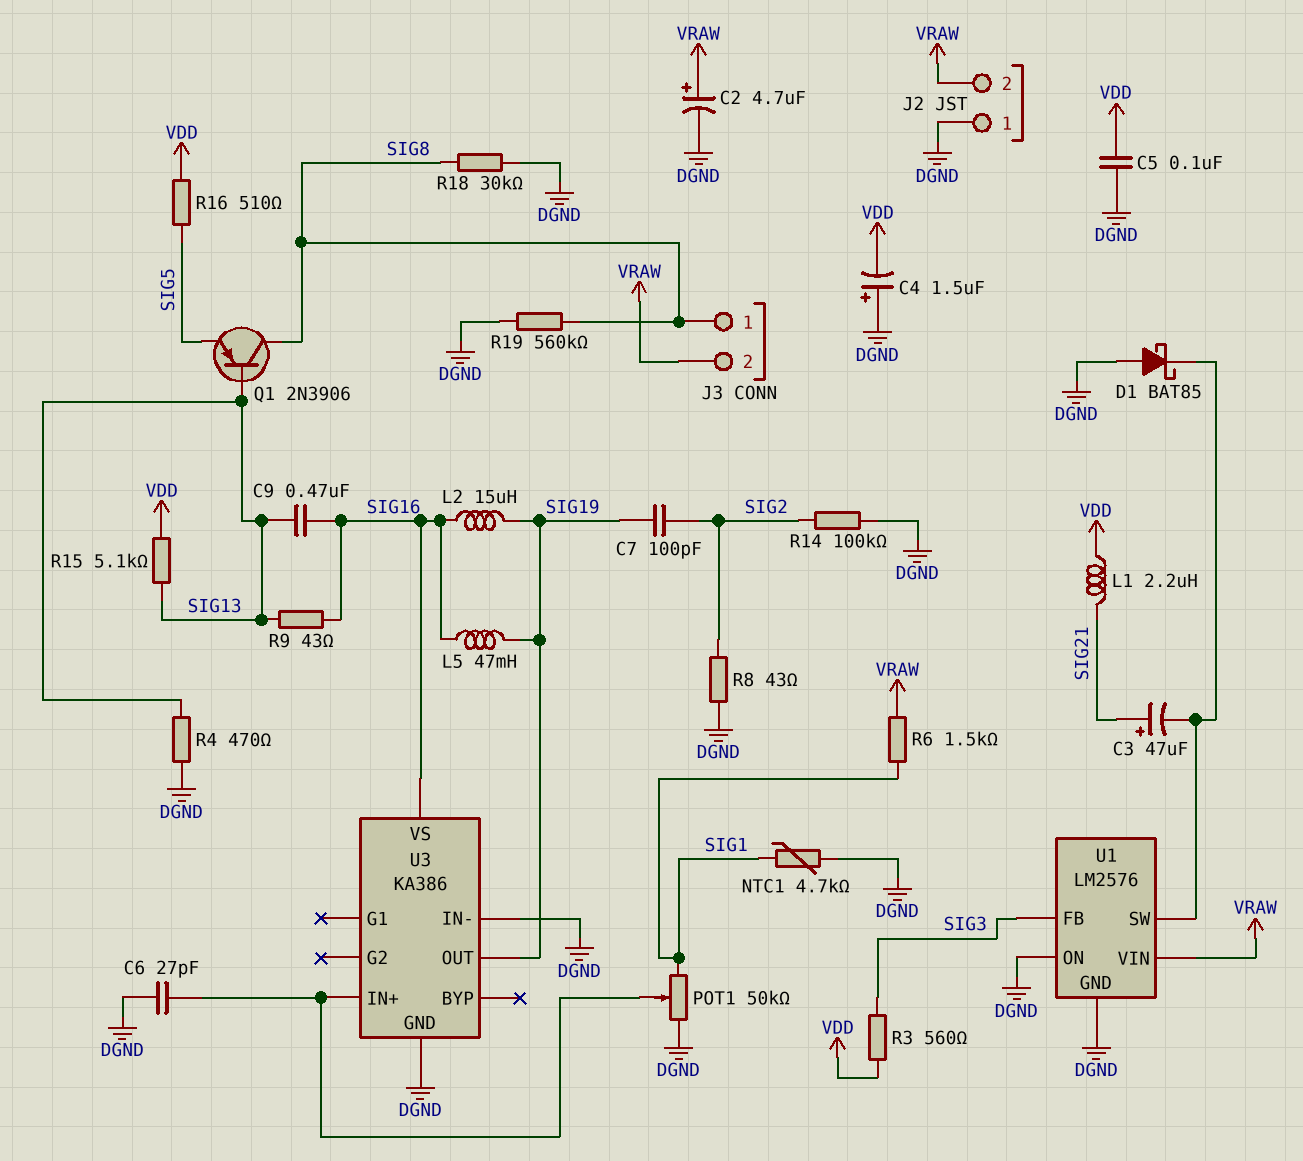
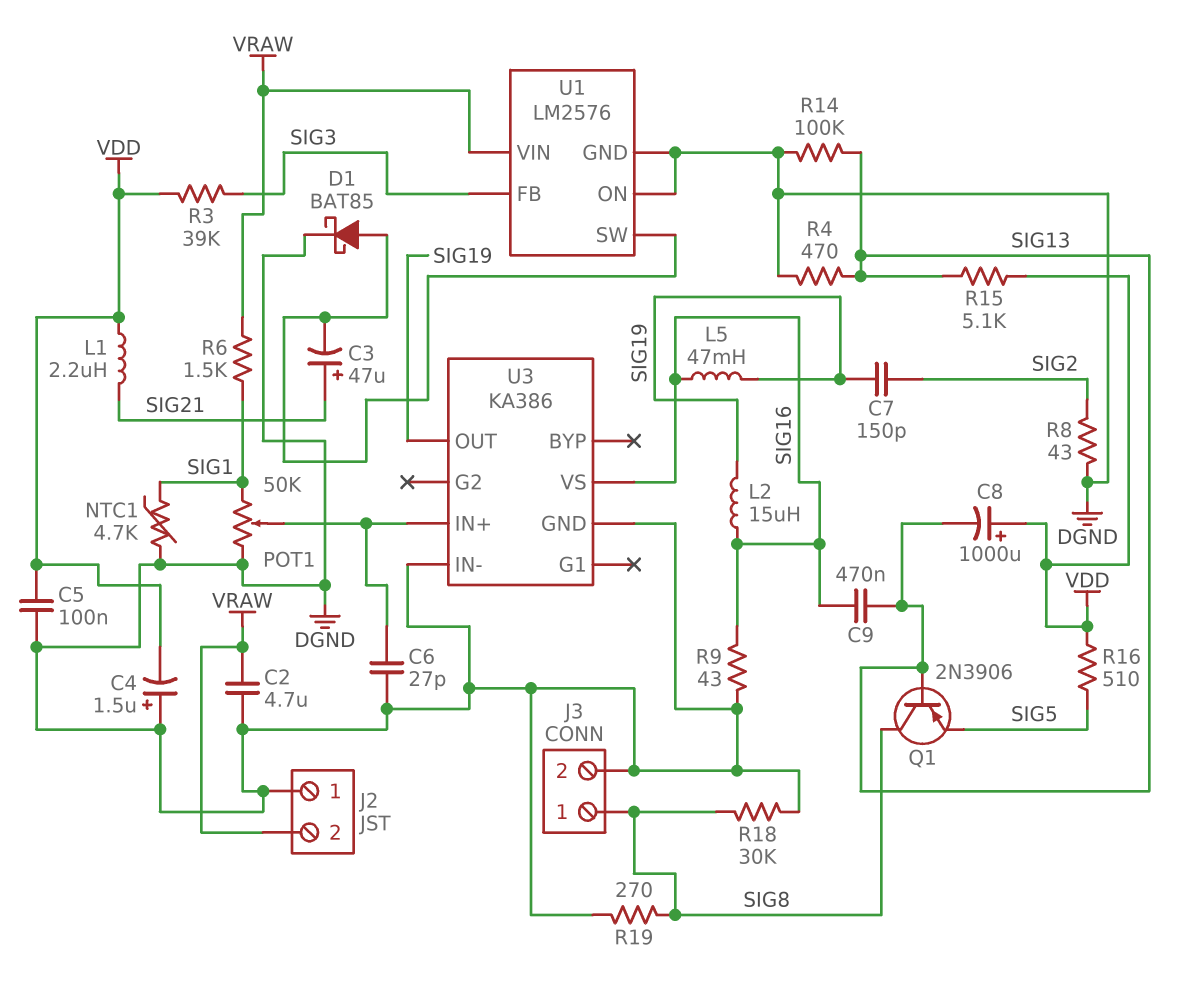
C2: 4.7uF (plus VRAW, minus DGND) -> 4.7uF (DGND, VRAW)
C7: 100pF (SIG2, SIG19) -> 150pF (SIG2, SIG19)
C8: none -> 1000uF (plus VDD, minus SIG13)
D1: schottky BAT85 (A DGND, K U1/SW) -> schottky BAT85 (A U1/SW, K DGND)
J3 pin 2: VRAW -> DGND
R3: 560 (SIG3, VDD) -> 39k (SIG3, VDD)
R9: 43 (SIG13, SIG16) -> 43 (DGND, SIG16)
R14: 100k (DGND, SIG2) -> 100k (DGND, SIG13)
R19: 560k (DGND, SIG8) -> 270 (DGND, SIG8)

